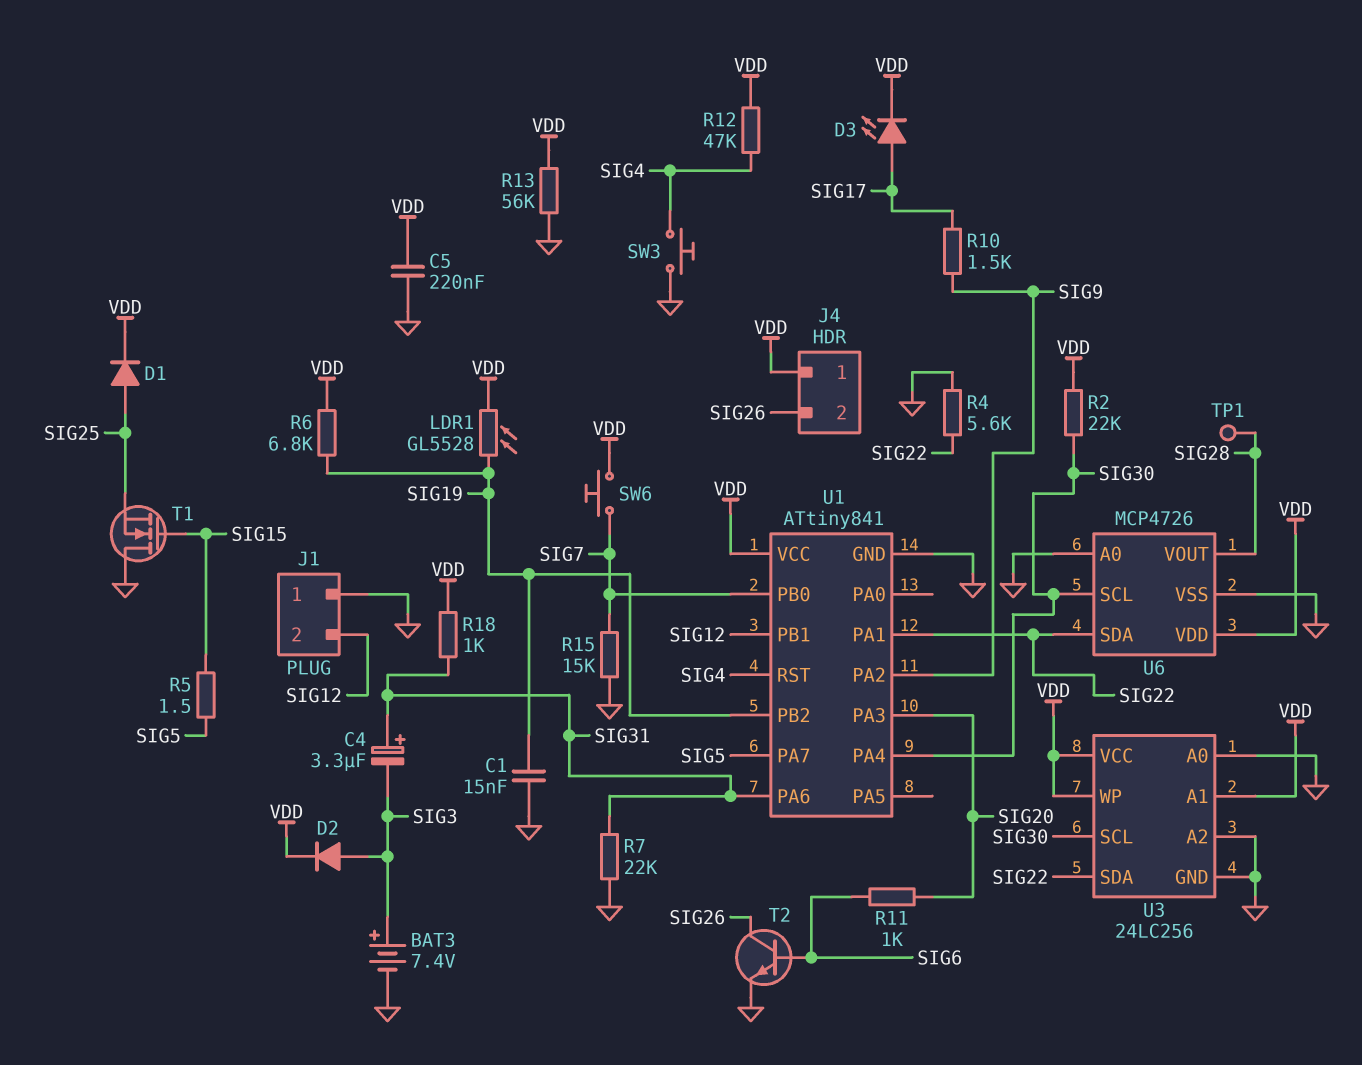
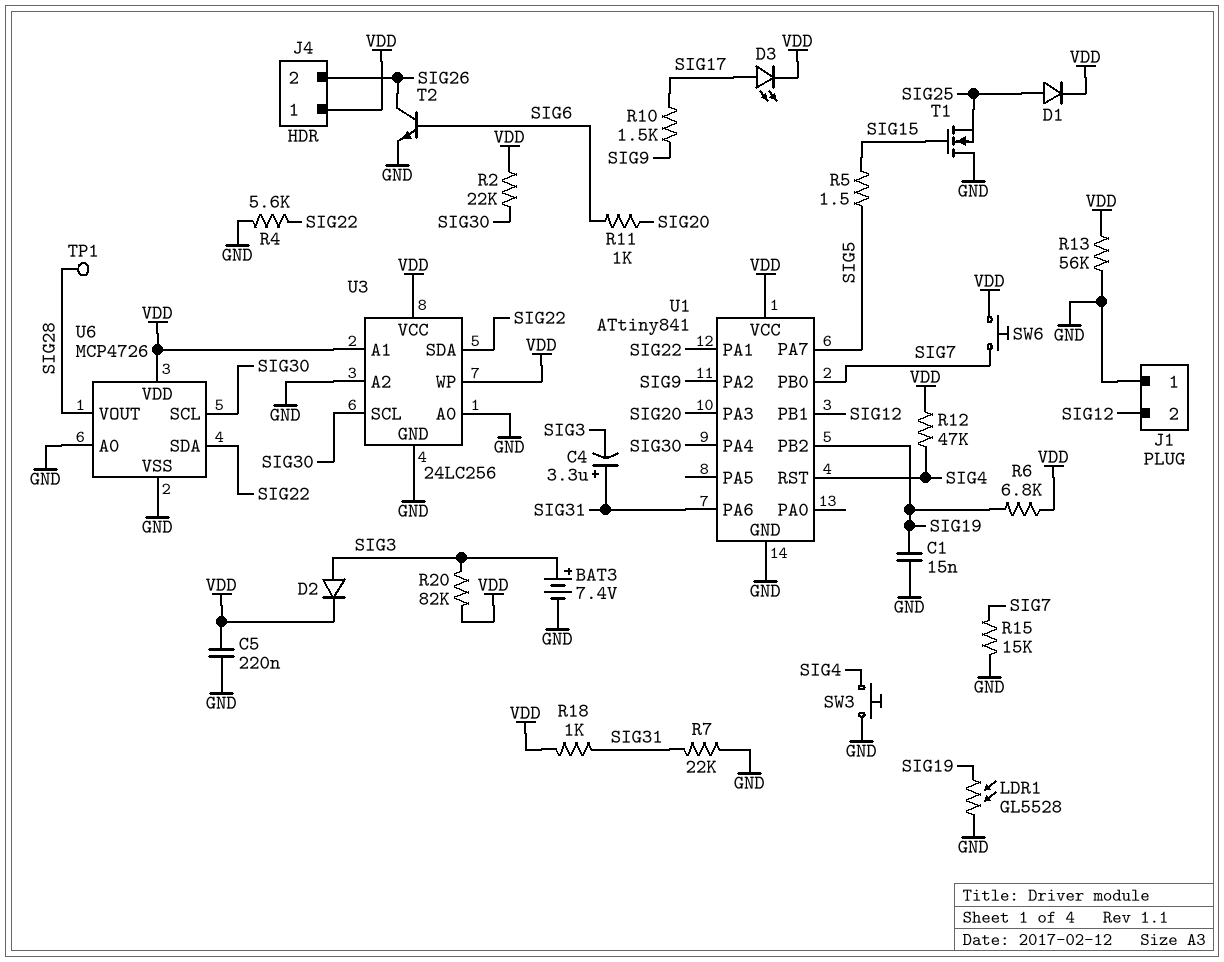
LDR1: GL5528 (SIG19, VDD) -> GL5528 (GND, SIG19)
R20: none -> 82k (SIG3, VDD)

